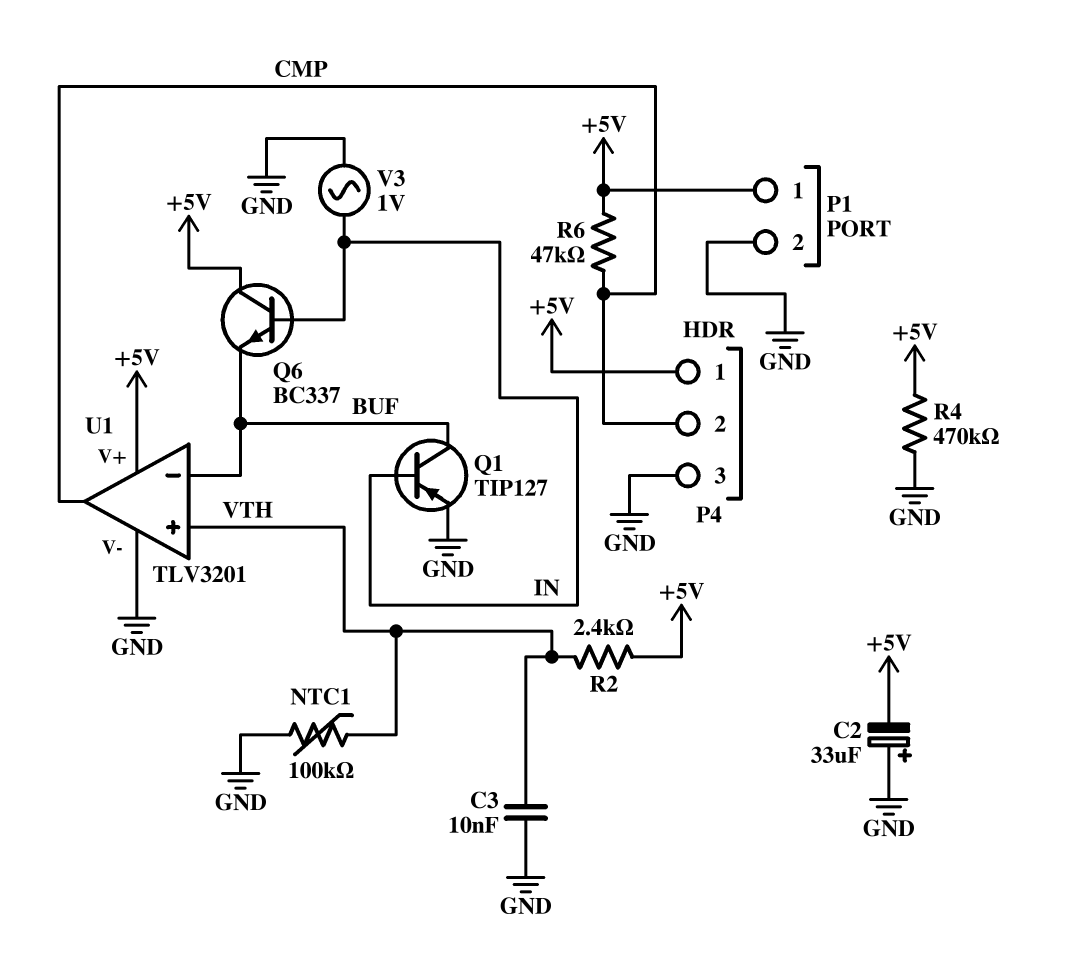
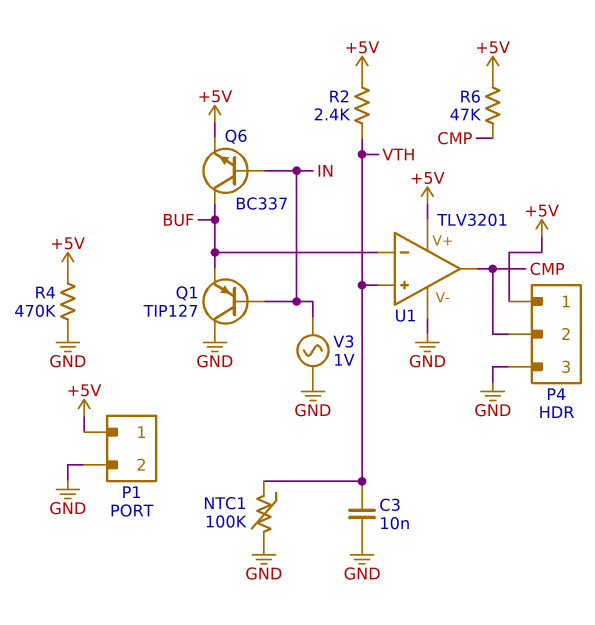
C2: 33uF (plus GND, minus +5V) -> none
Q1: PNP TIP127 (B IN, C BUF, E GND) -> PNP TIP127 (B IN, C GND, E BUF)
Q6: NPN BC337 (B IN, C +5V, E BUF) -> NPN BC337 (B IN, C BUF, E +5V)

